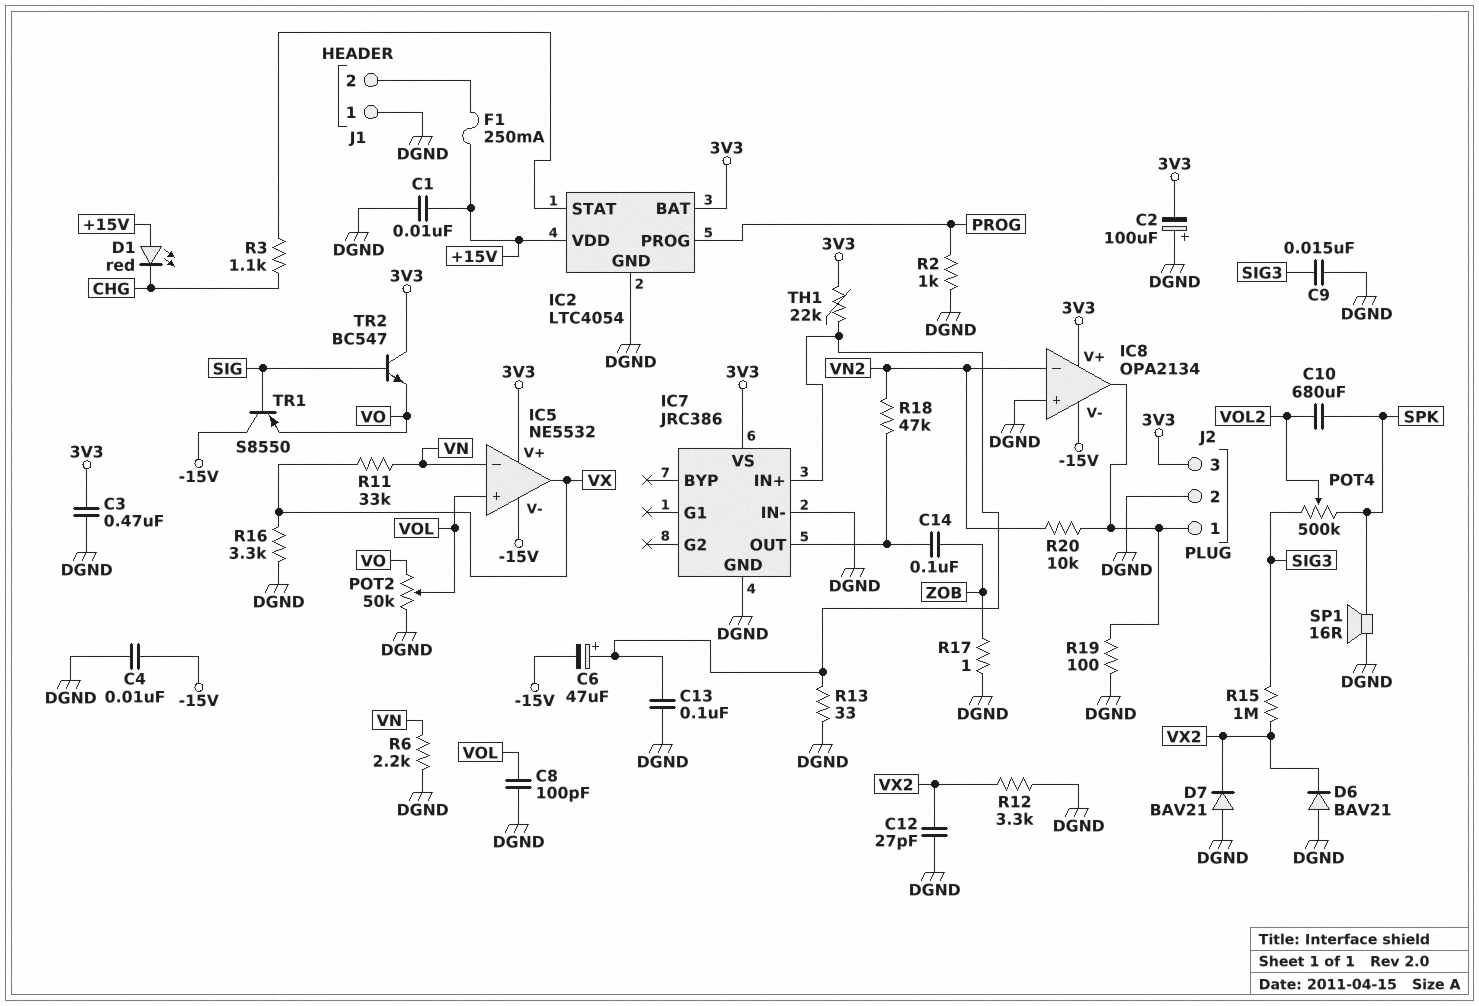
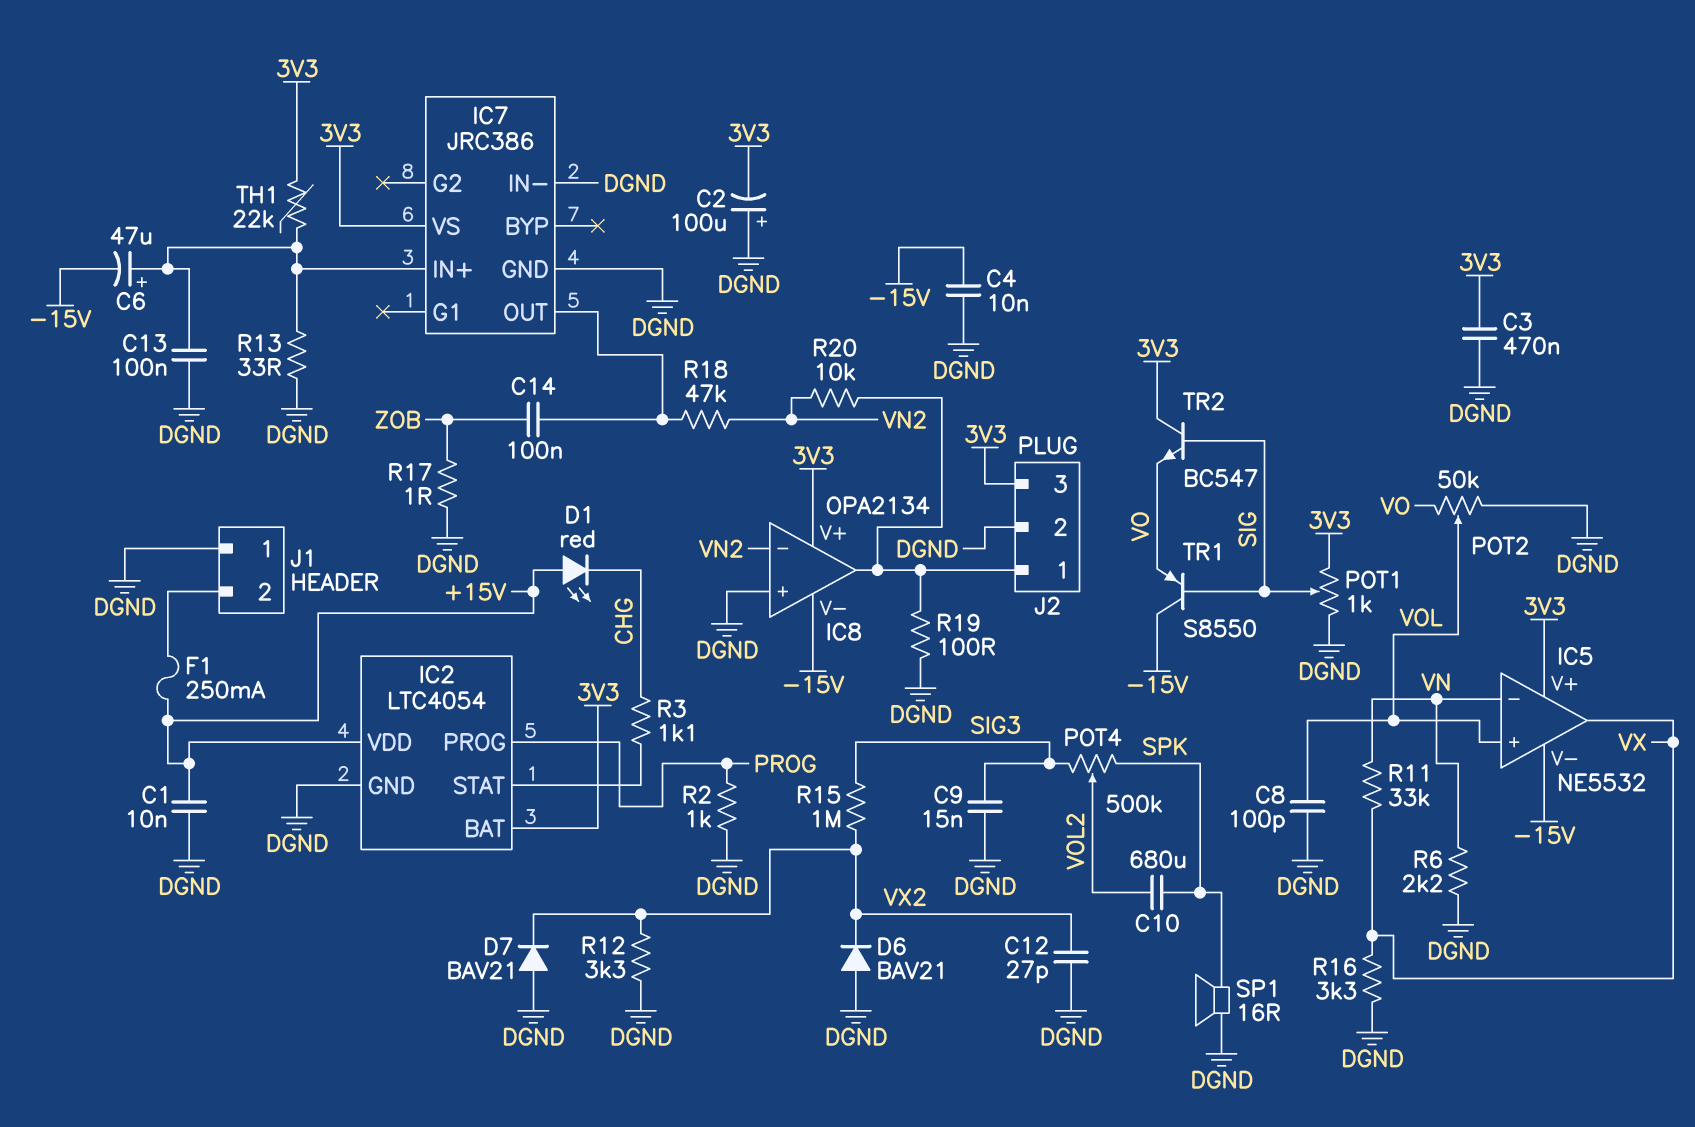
POT1: none -> 1k (3V3, DGND, wiper SIG)

